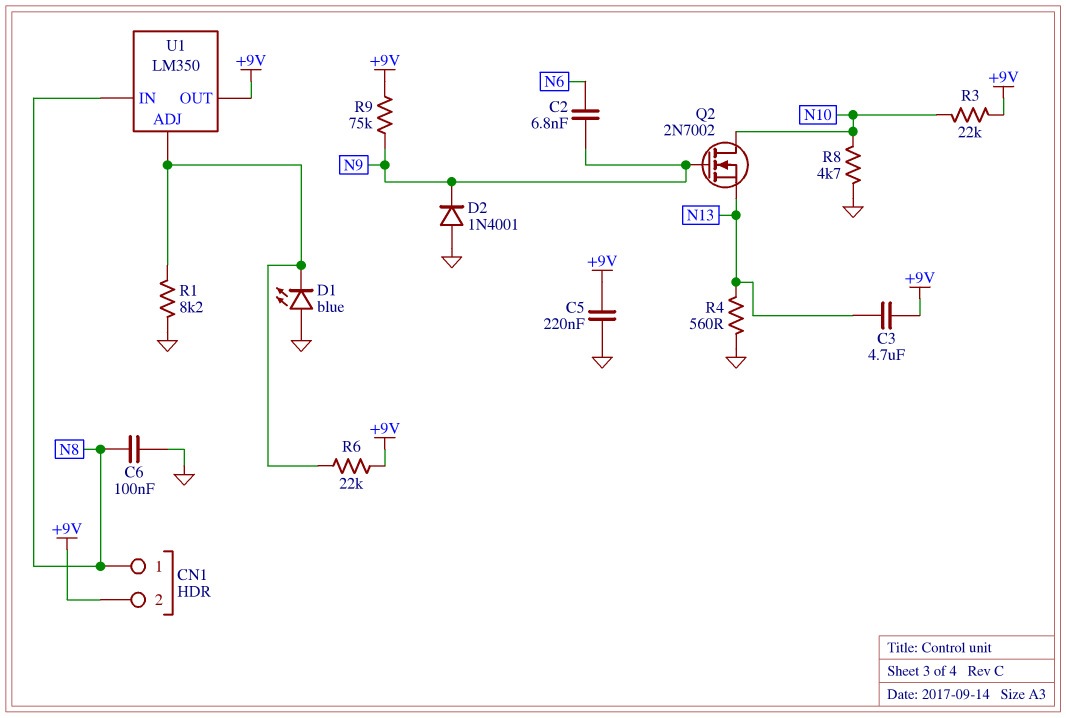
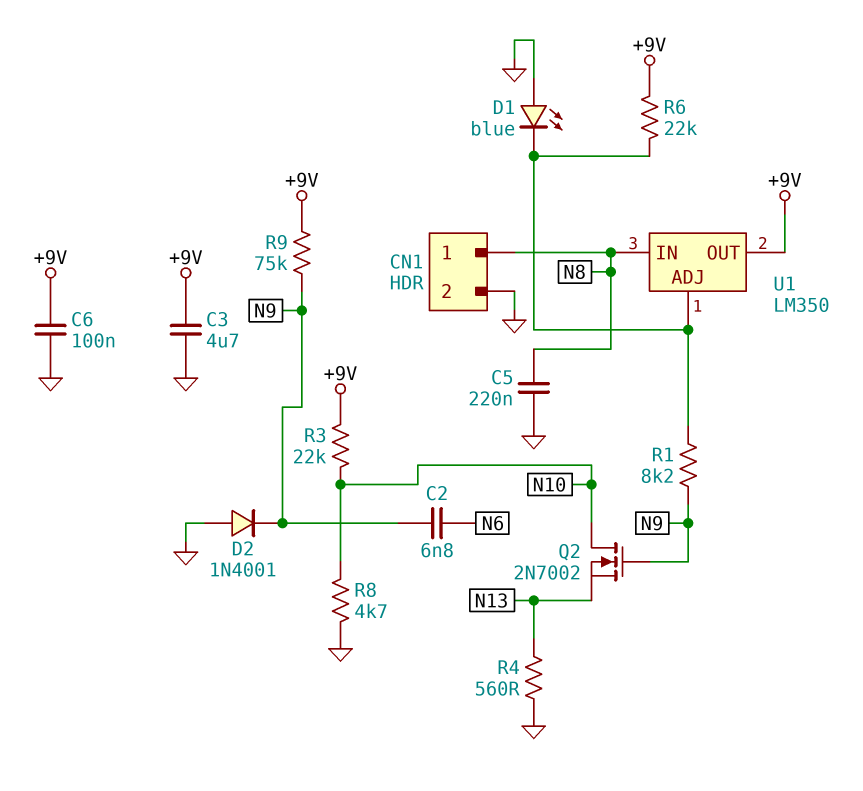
C3: 4.7uF (+9V, N13) -> 4.7uF (+9V, GND)
C5: 220nF (+9V, GND) -> 220nF (GND, N8)
C6: 100nF (GND, N8) -> 100nF (+9V, GND)
CN1 pin 2: +9V -> GND
R1: 8.2k (GND, U1/ADJ) -> 8.2k (N9, U1/ADJ)

